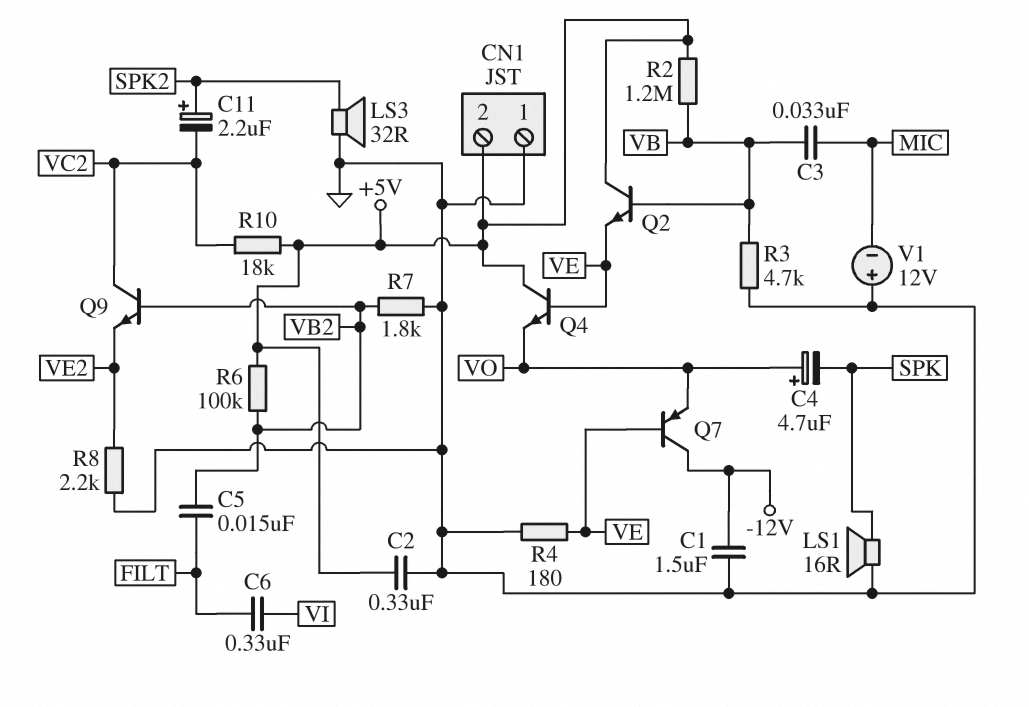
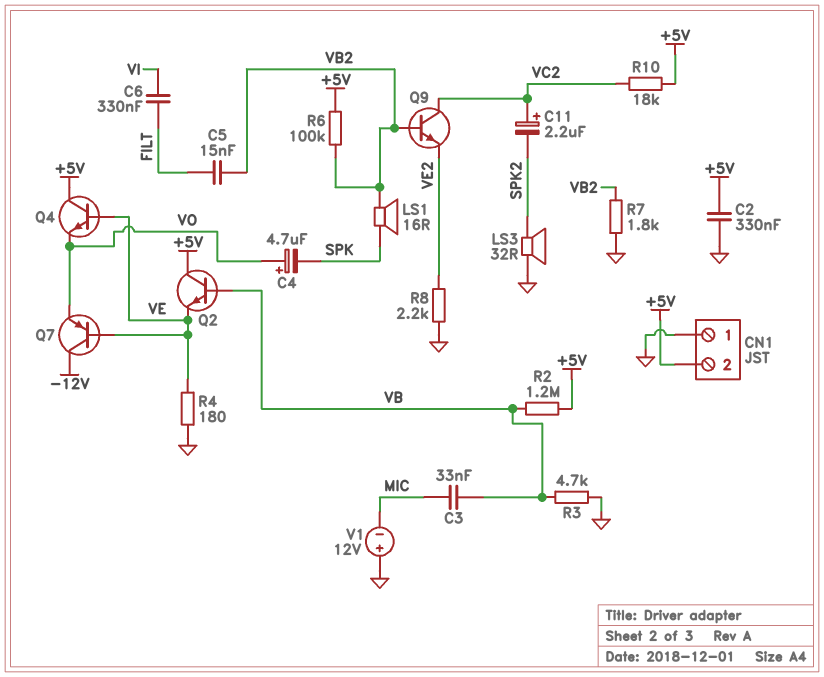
C1: 1.5uF (-12V, GND) -> none
C11: 2.2uF (plus SPK2, minus VC2) -> 2.2uF (plus VC2, minus SPK2)
LS1: speaker 16R (GND, SPK) -> speaker 16R (SPK, VB2)

